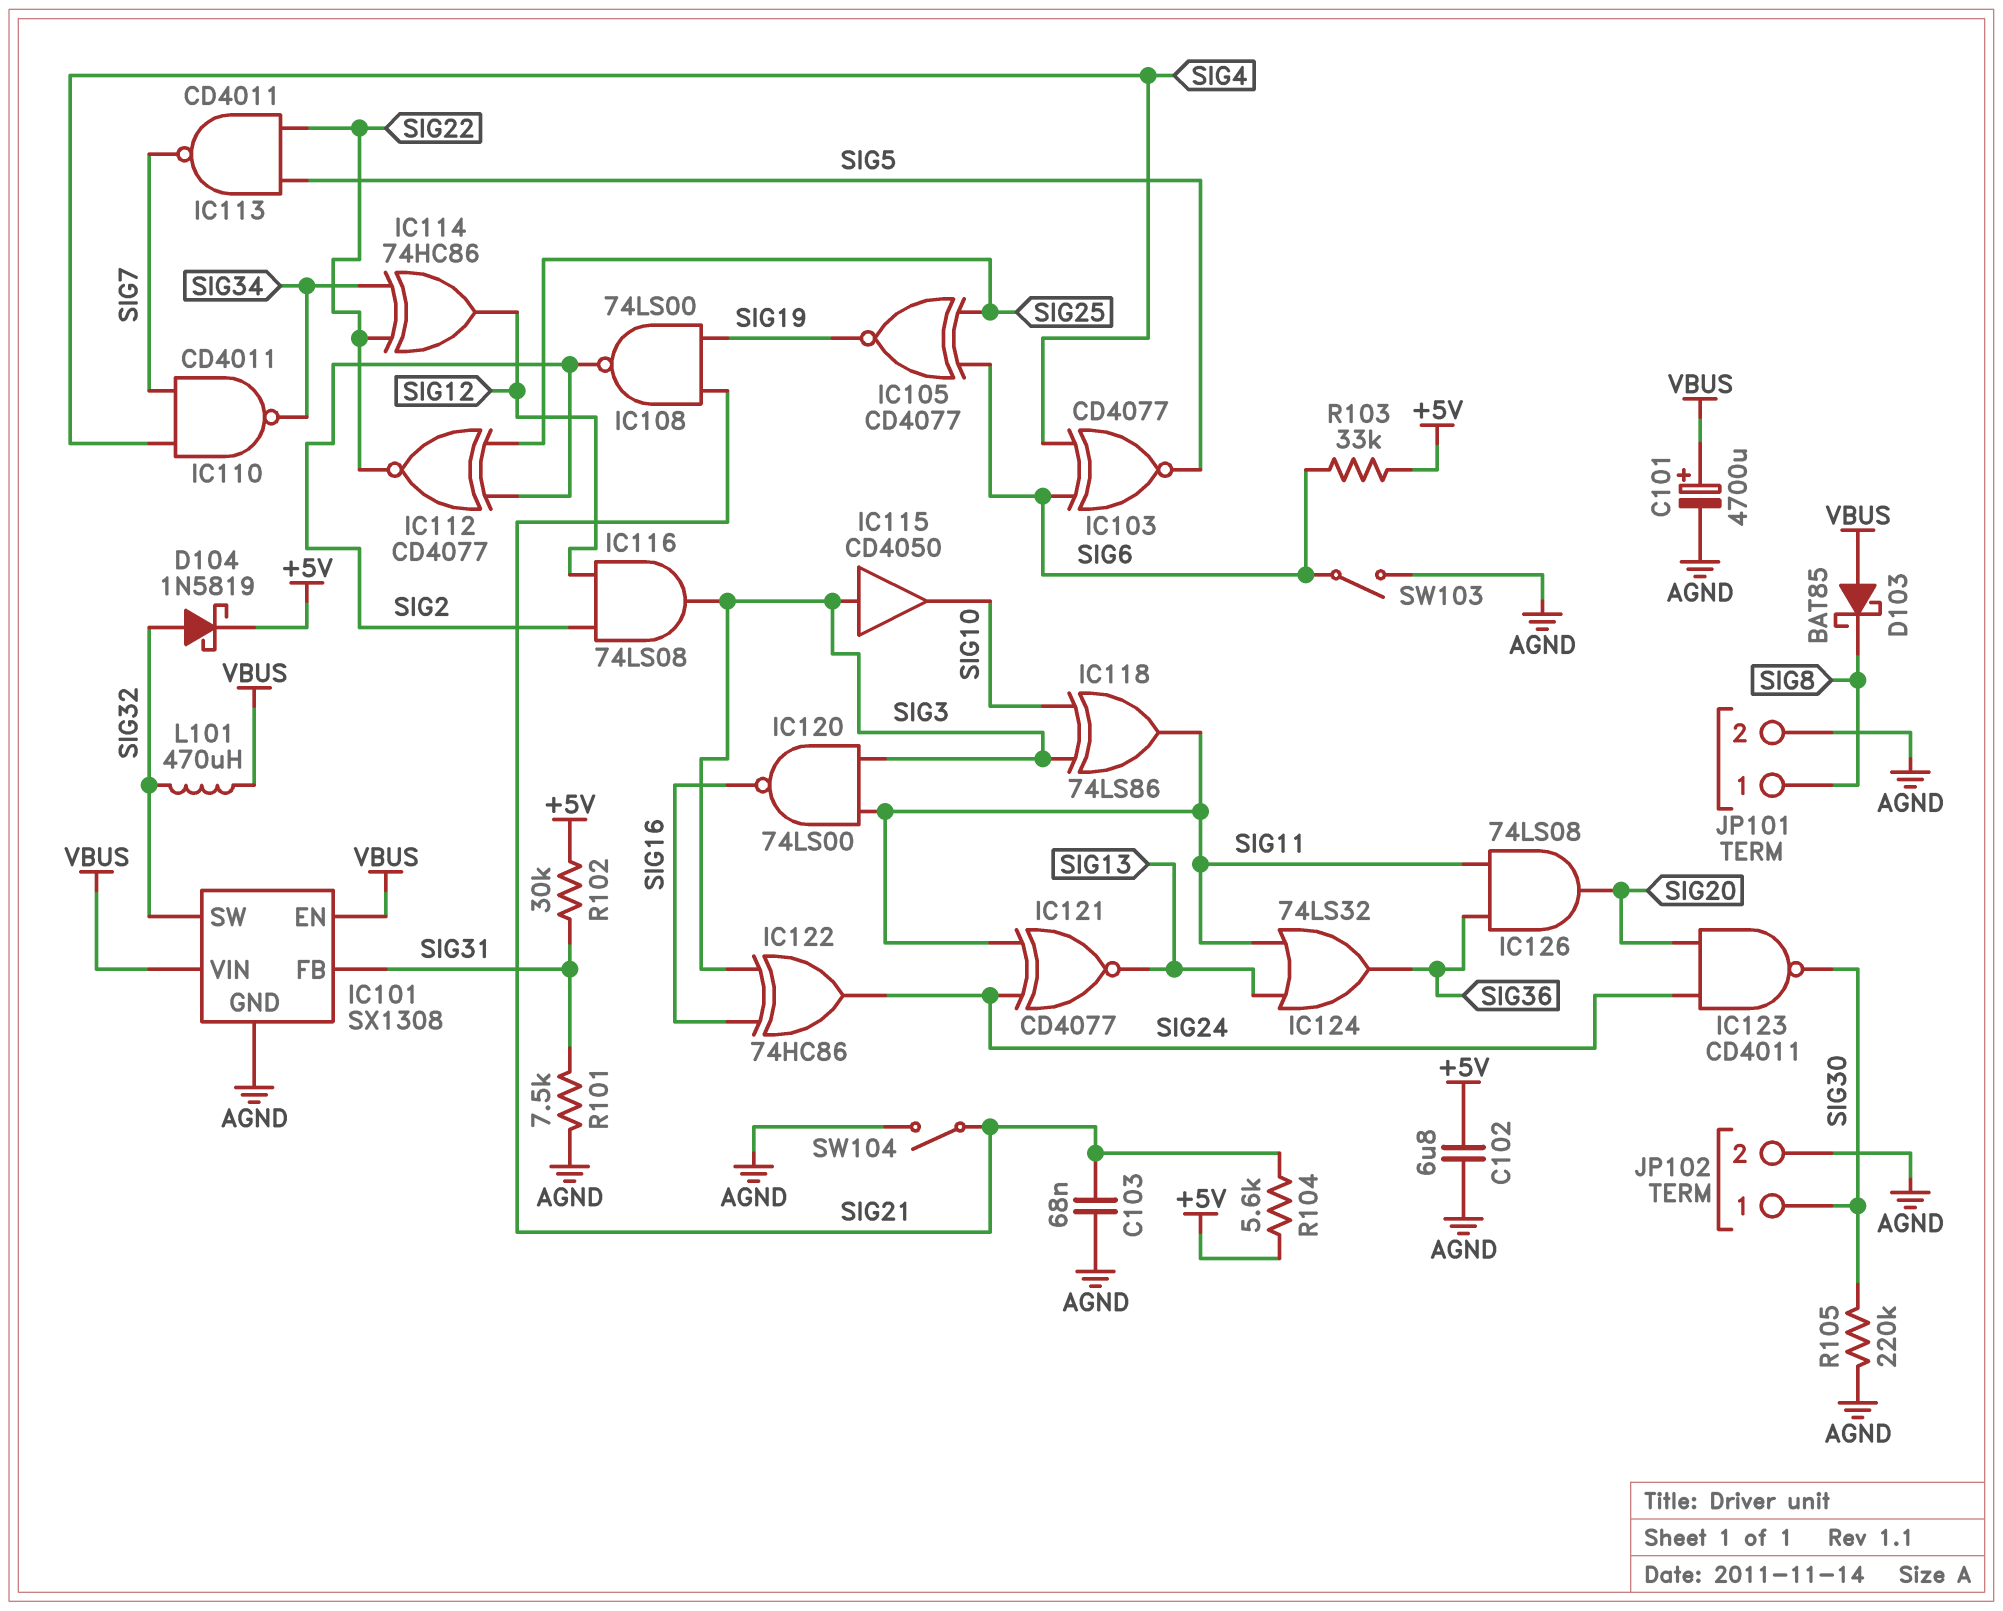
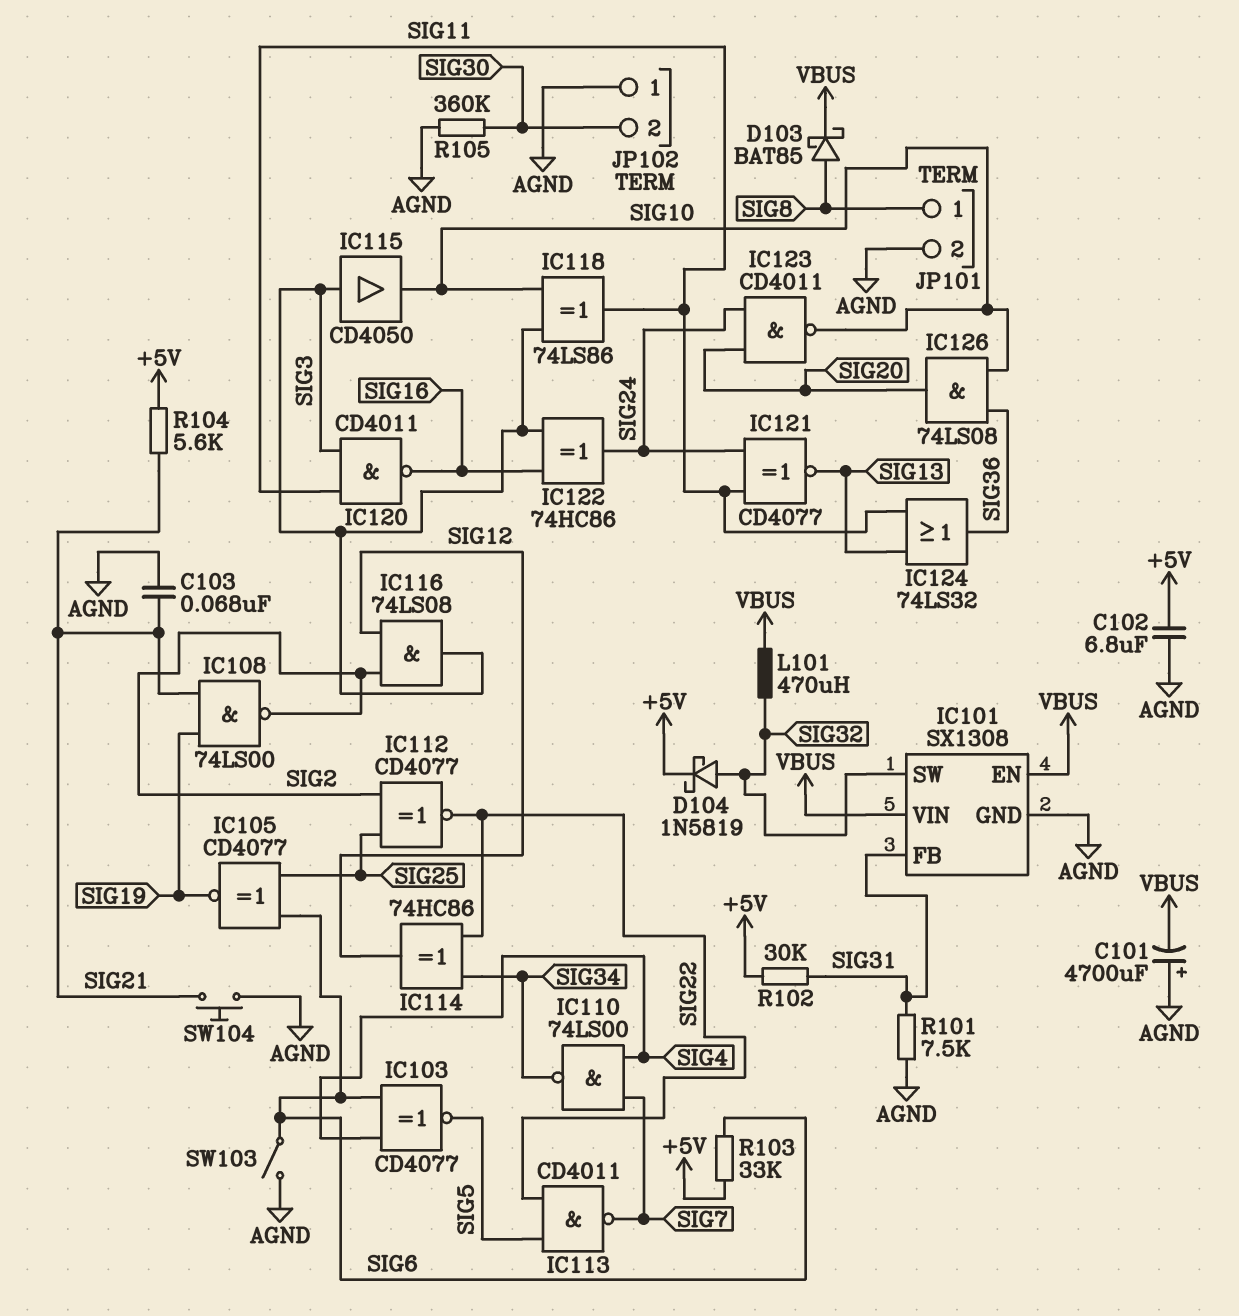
C101: 4700uF (plus VBUS, minus AGND) -> 4700uF (plus AGND, minus VBUS)
D103: schottky BAT85 (A VBUS, K SIG8) -> schottky BAT85 (A SIG8, K VBUS)
IC110: NAND CD4011 (in SIG4, in SIG7, out SIG34) -> NAND 74LS00 (in SIG4, in SIG7, out SIG34)
IC120: NAND 74LS00 (in SIG3, in SIG11, out SIG16) -> NAND CD4011 (in SIG3, in SIG11, out SIG16)
IC123: NAND CD4011 (in SIG20, in SIG24, out SIG30) -> NAND CD4011 (in SIG20, in SIG24, out SIG10)
IC126: AND 74LS08 (in SIG11, in SIG36, out SIG20) -> AND 74LS08 (in SIG10, in SIG36, out SIG20)
JP102 pin 1: SIG30 -> AGND
JP102 pin 2: AGND -> SIG30
R105: 220k (AGND, SIG30) -> 360k (AGND, SIG30)
SW104: switch (AGND, SIG21) -> button (AGND, SIG21)

